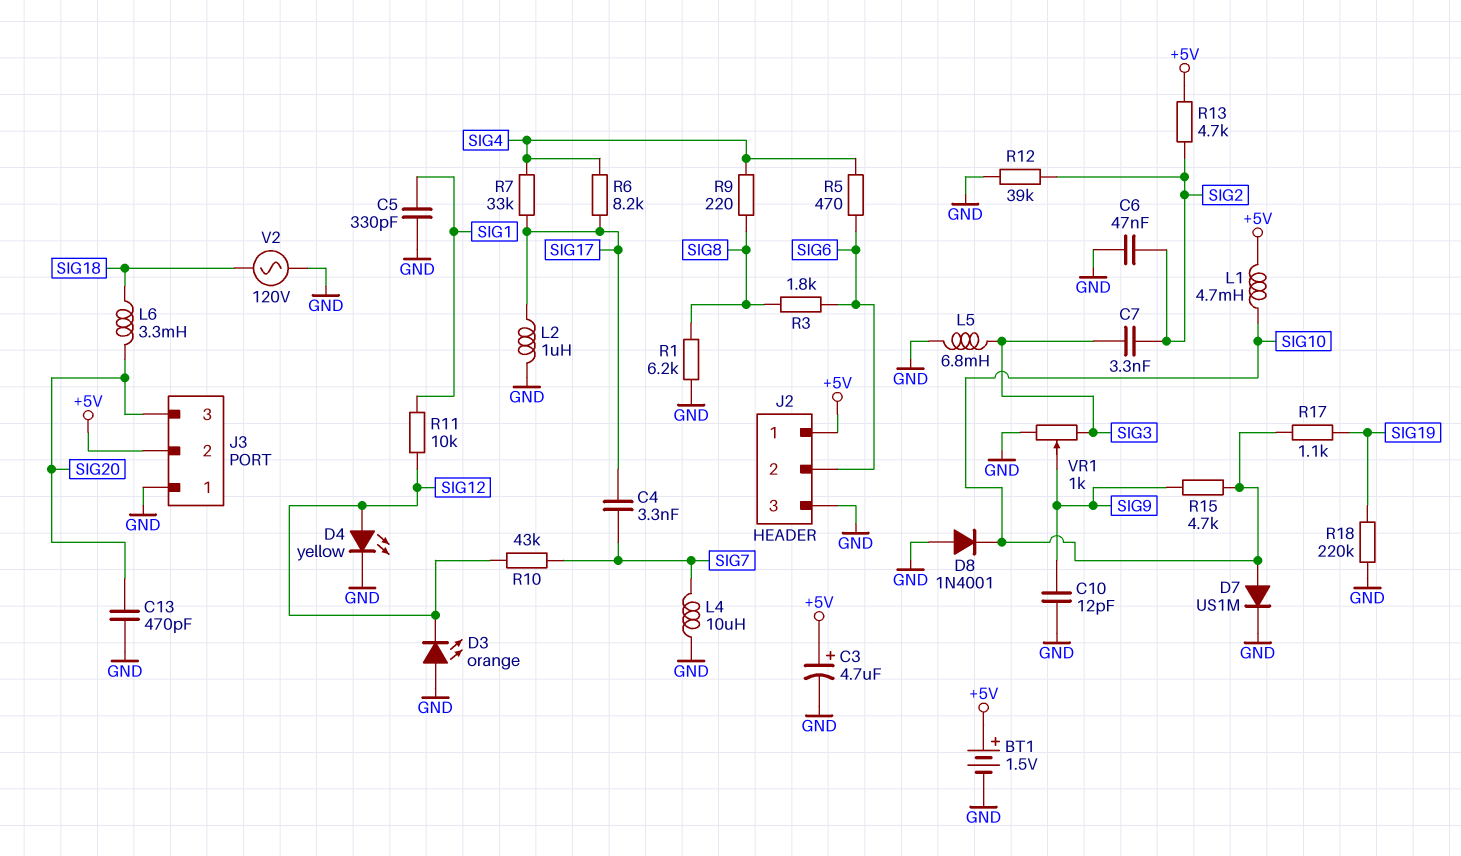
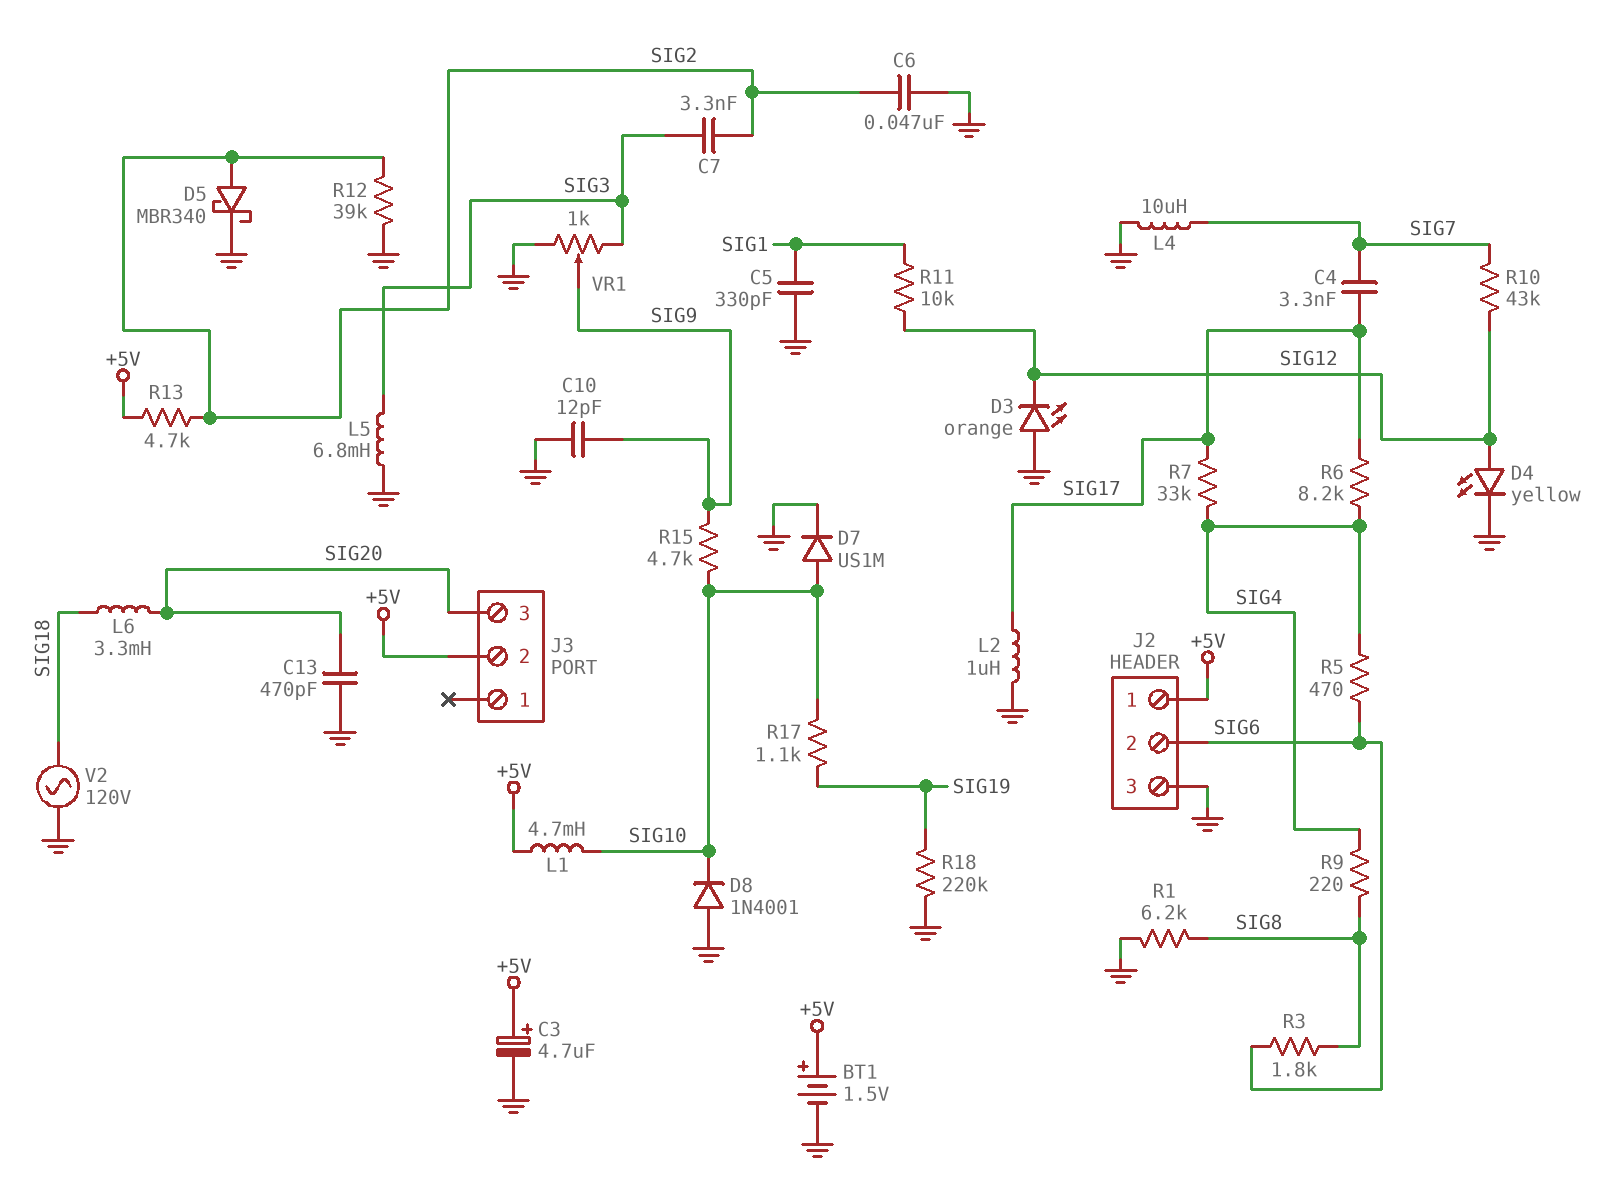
D5: none -> schottky MBR340 (A SIG2, K GND)
J3 pin 1: GND -> none

